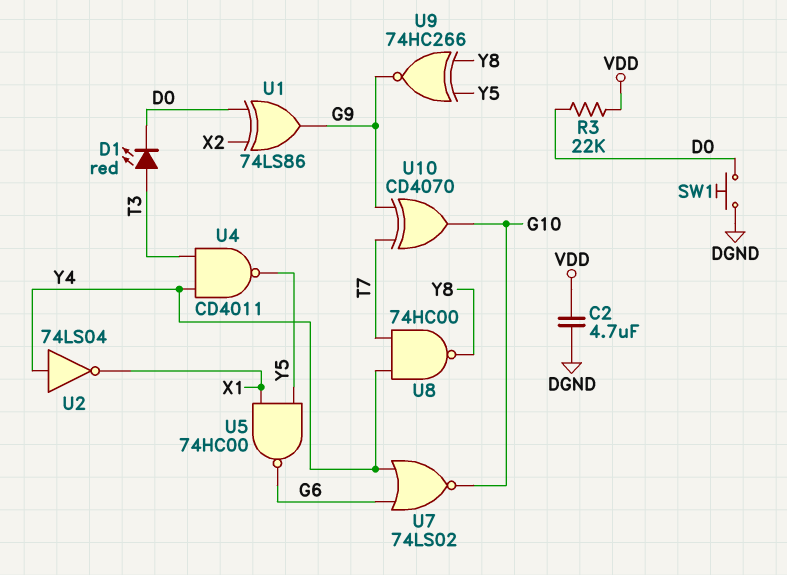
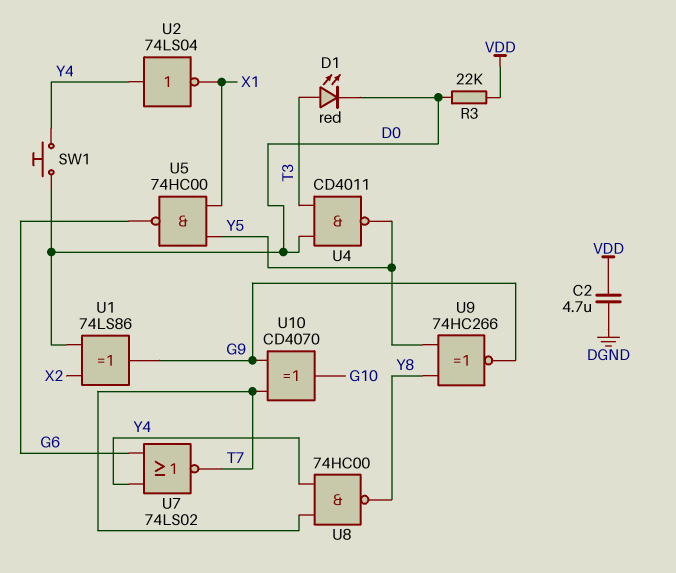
SW1: button (D0, DGND) -> button (D0, Y4)
U4: NAND CD4011 (in T3, in Y4, out Y5) -> NAND CD4011 (in D0, in T3, out Y5)
U7: NOR 74LS02 (in G6, in Y4, out G10) -> NOR 74LS02 (in G6, in Y4, out T7)

